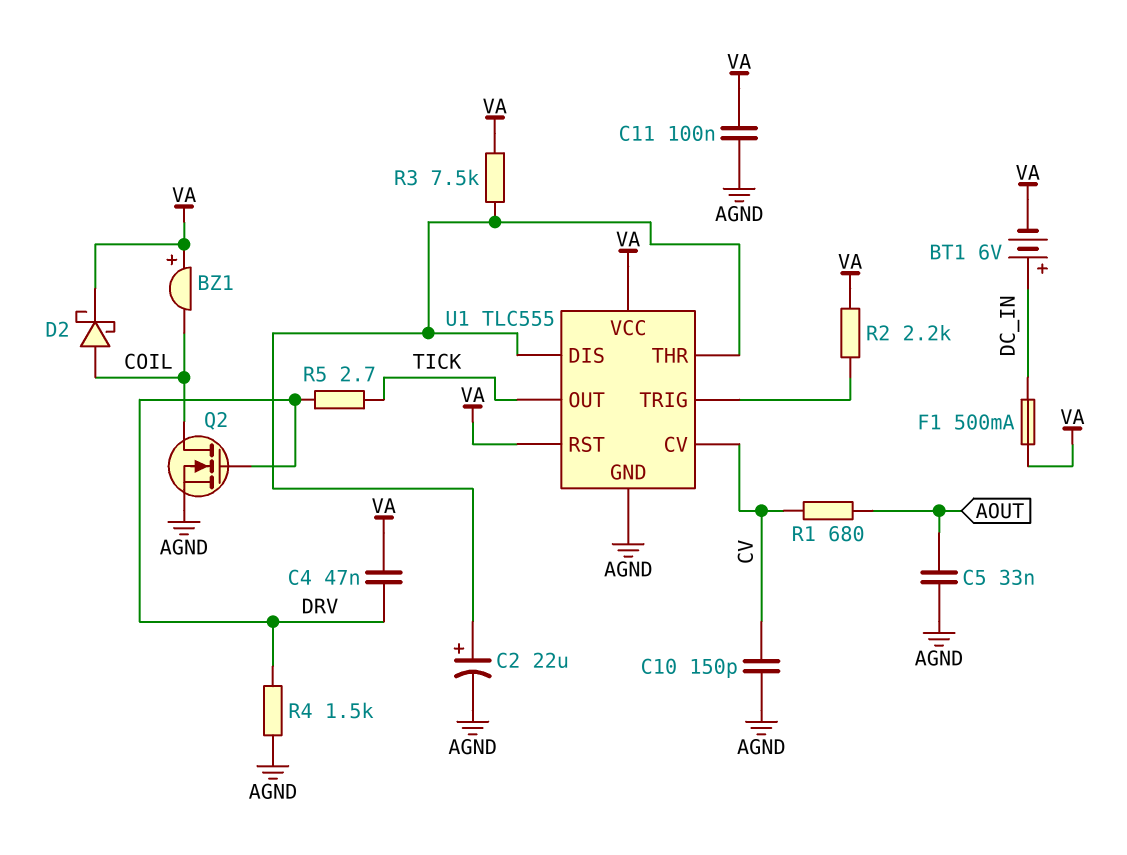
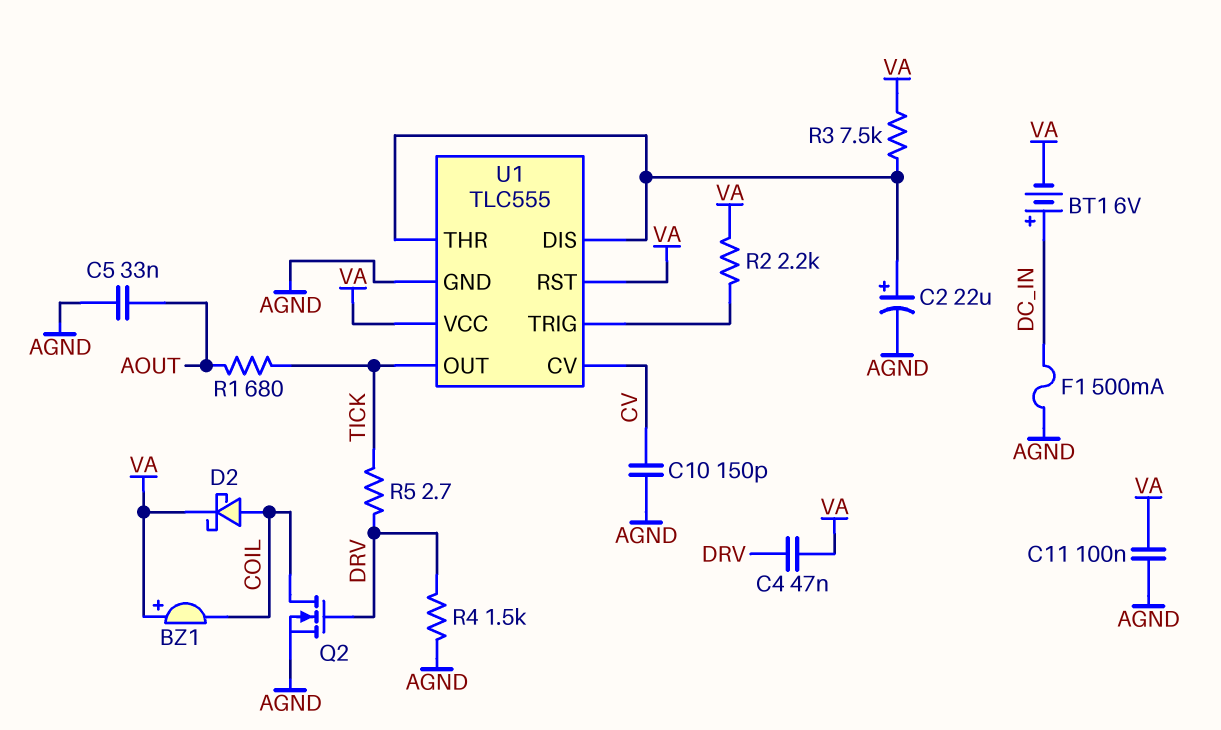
F1: 500mA (DC_IN, VA) -> 500mA (AGND, DC_IN)
R1: 680 (AOUT, CV) -> 680 (AOUT, TICK)

